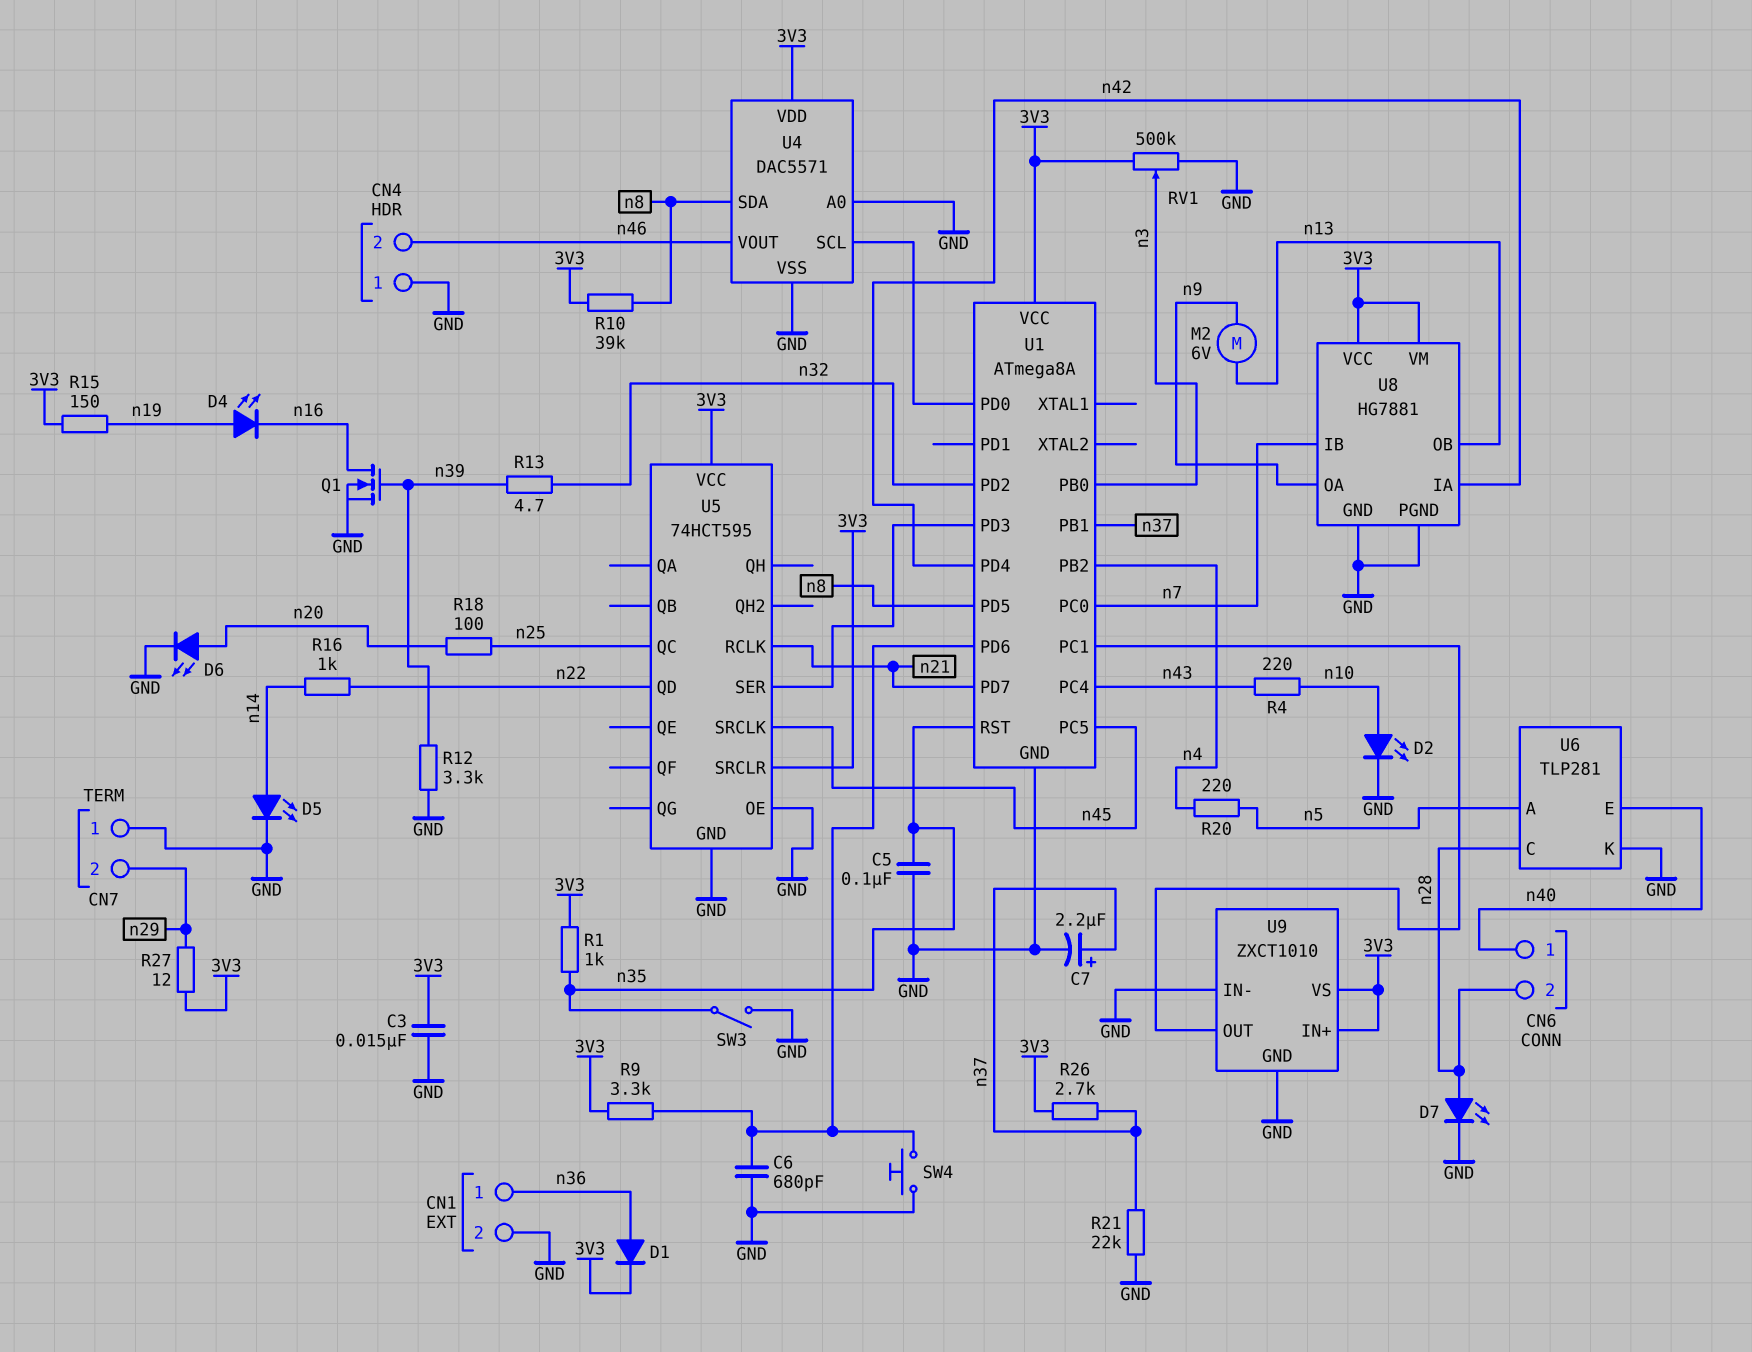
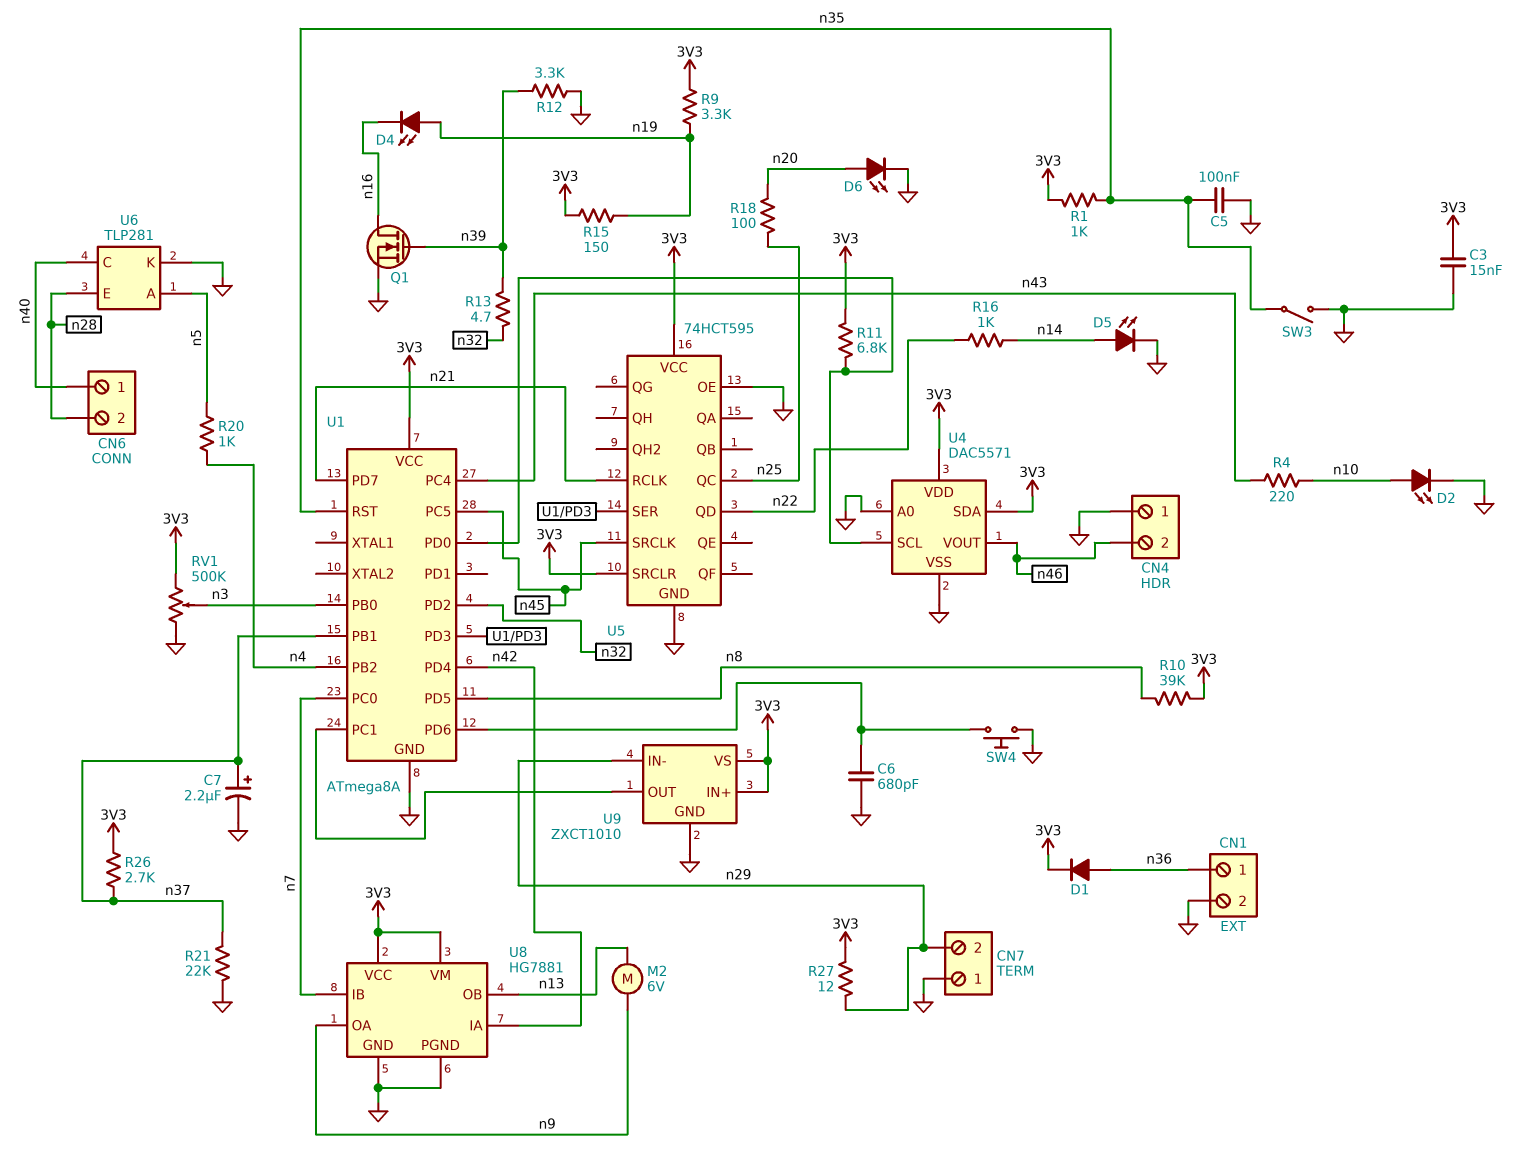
D7: LED (A n28, K GND) -> none
R9: 3.3k (3V3, U1/PD6) -> 3.3k (3V3, n19)
R11: none -> 6.8k (3V3, U1/PD0)
R20: 220 (n4, n5) -> 1k (n4, n5)
U4 pin SDA: n8 -> 3V3
U6 pin C: n28 -> n40
U6 pin E: n40 -> n28
U9 pin IN-: GND -> n29

